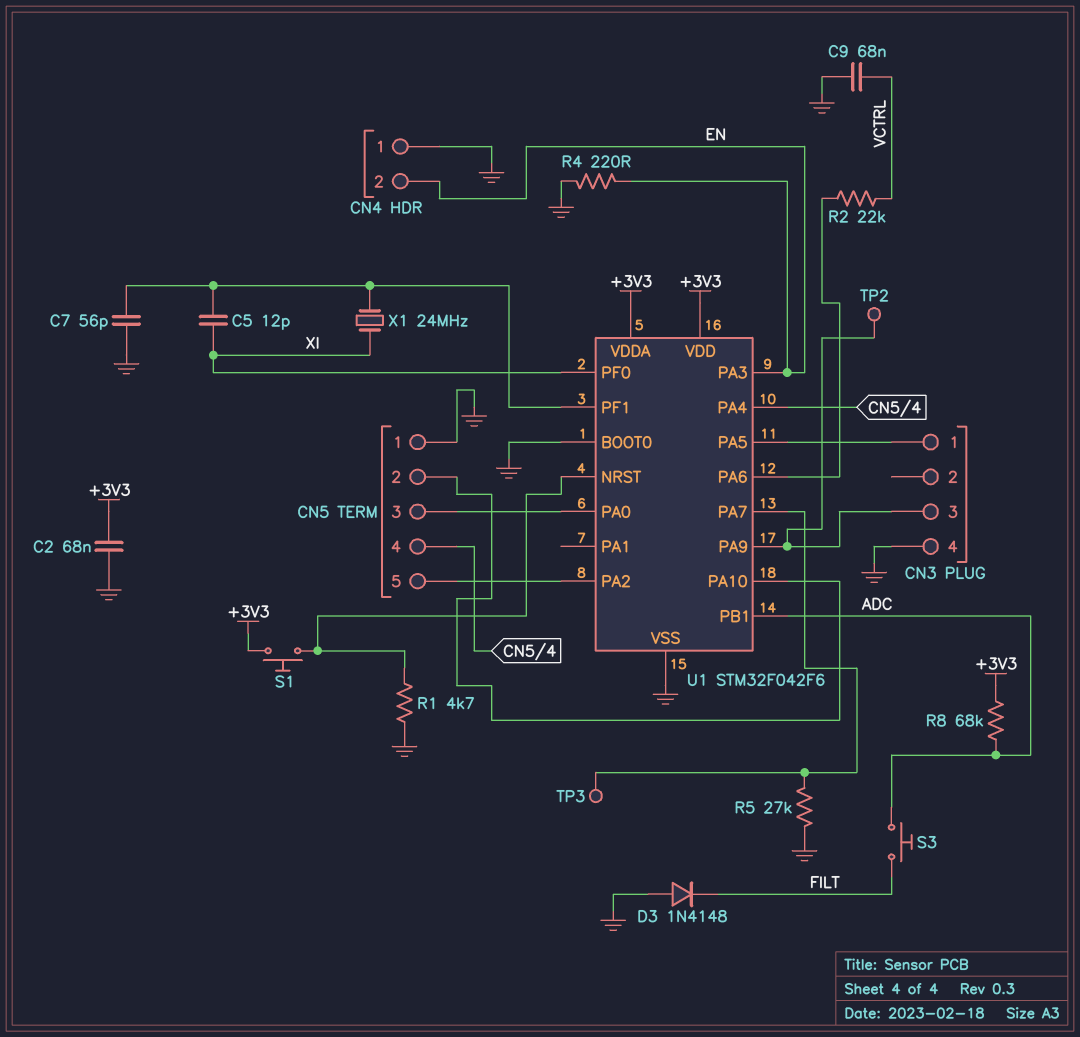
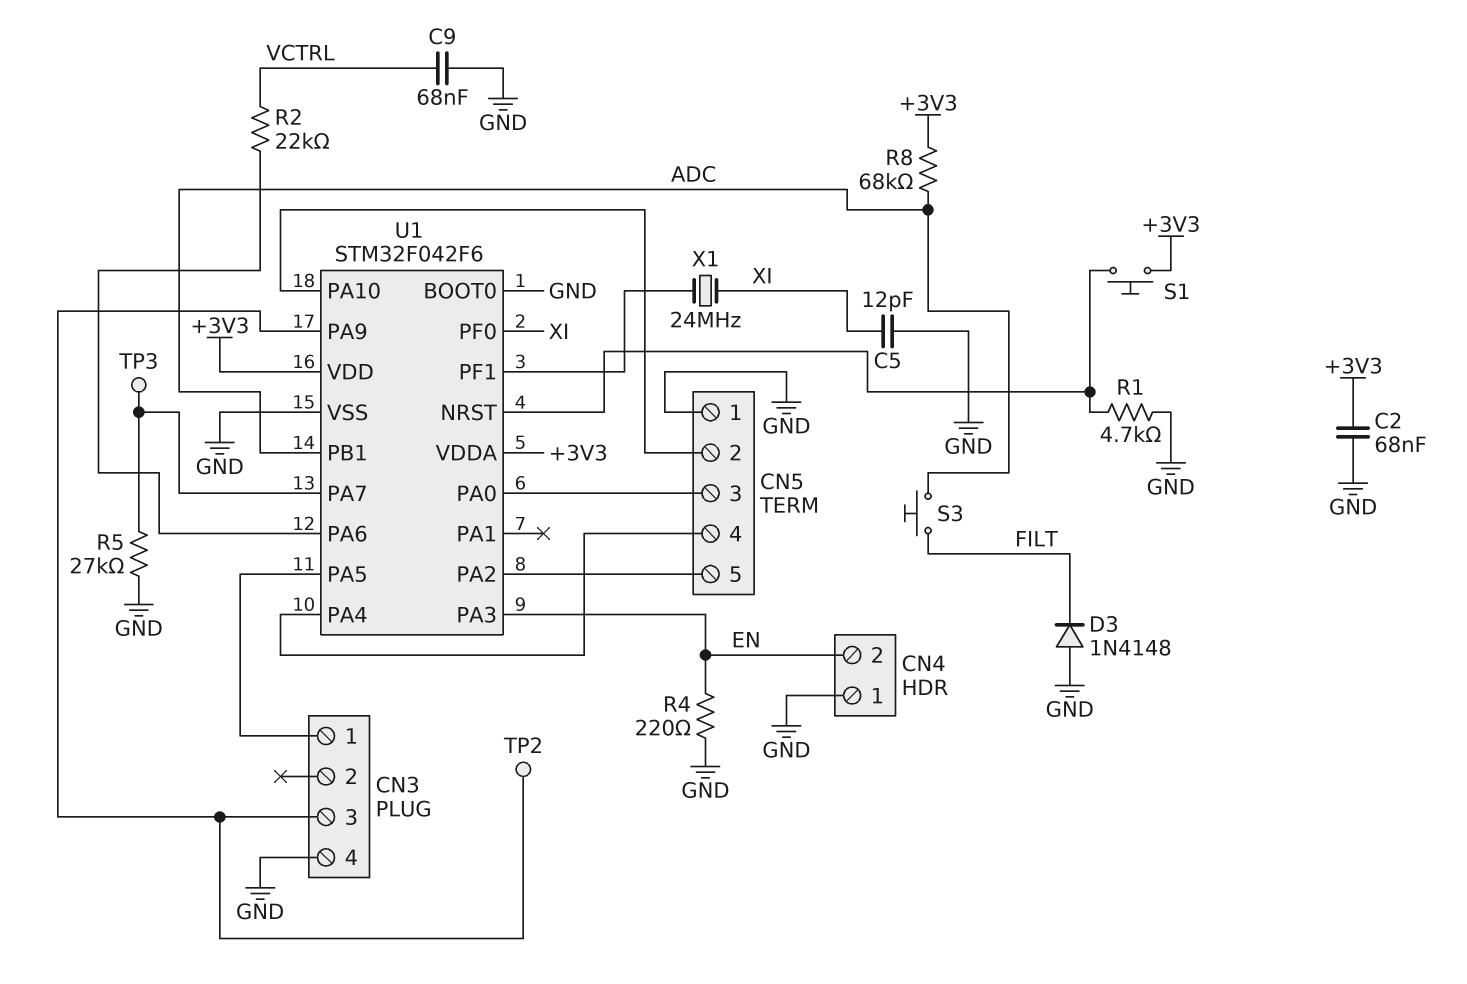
C5: 12pF (U1/PF1, XI) -> 12pF (GND, XI)
C7: 56pF (GND, U1/PF1) -> none

